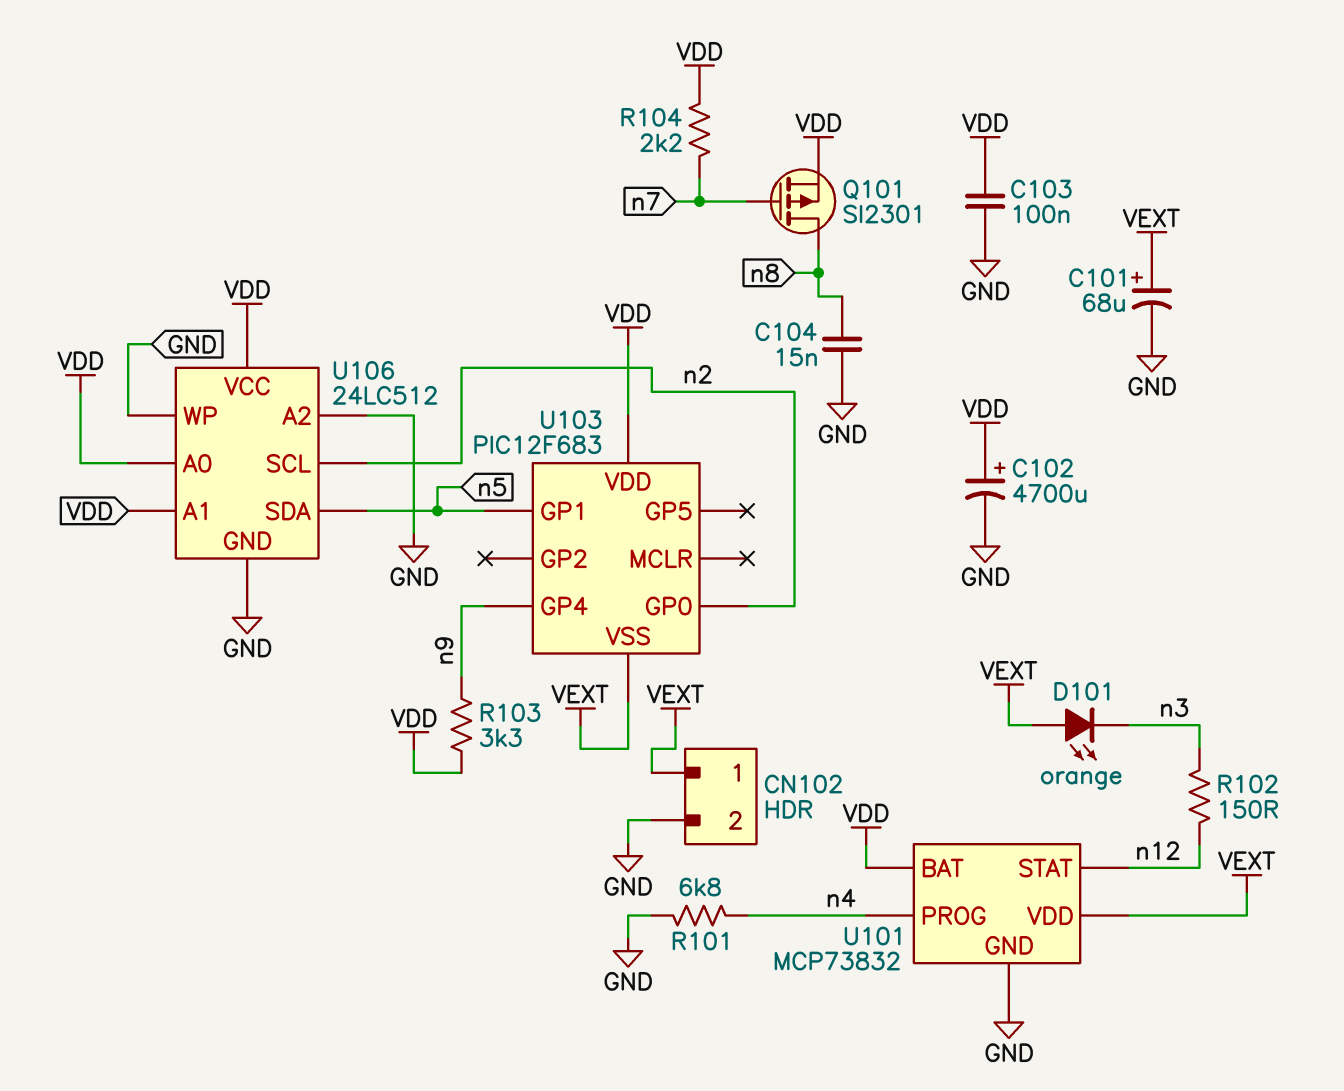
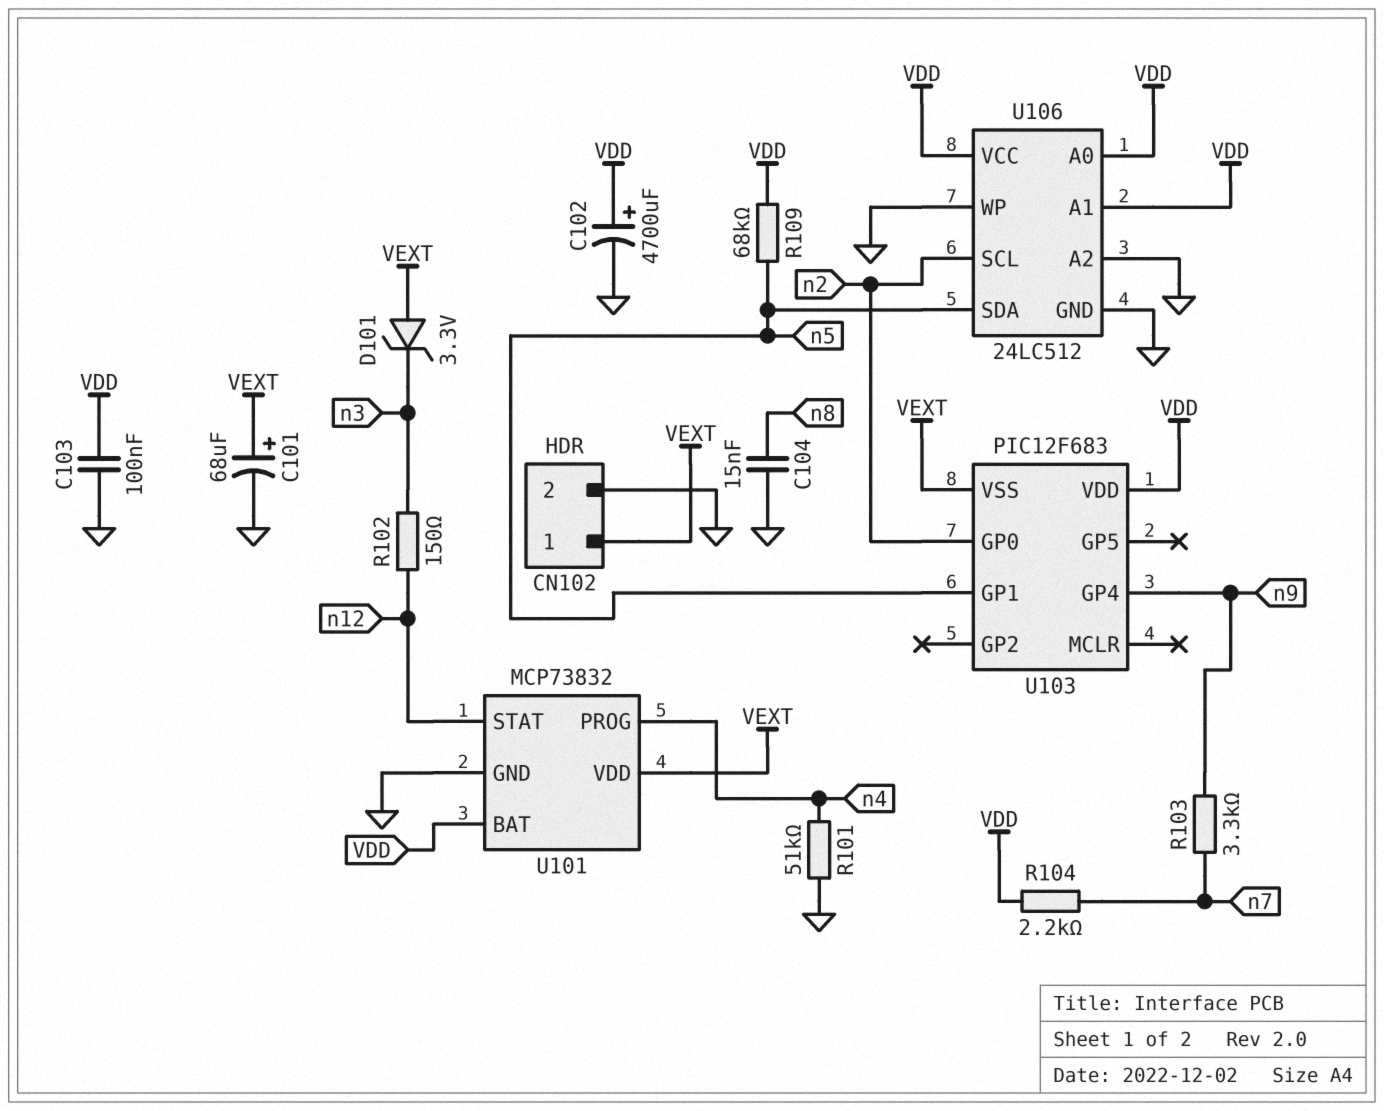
D101: LED orange (A VEXT, K n3) -> zener 3.3V (A VEXT, K n3)
Q101: PMOS SI2301 (G n7, D n8, S VDD) -> none
R101: 6.8k (GND, n4) -> 51k (GND, n4)
R103: 3.3k (VDD, n9) -> 3.3k (n7, n9)
R109: none -> 68k (VDD, n5)

